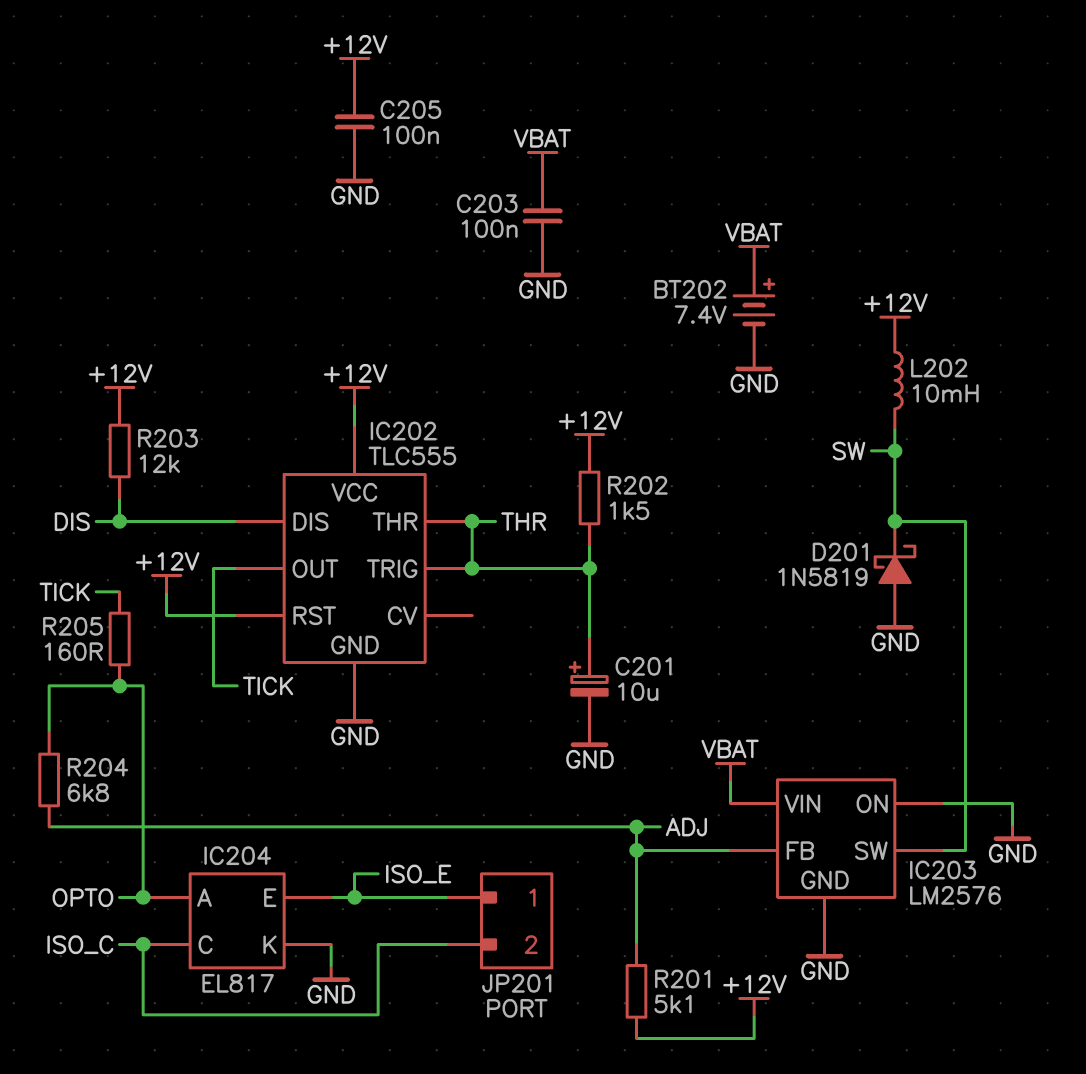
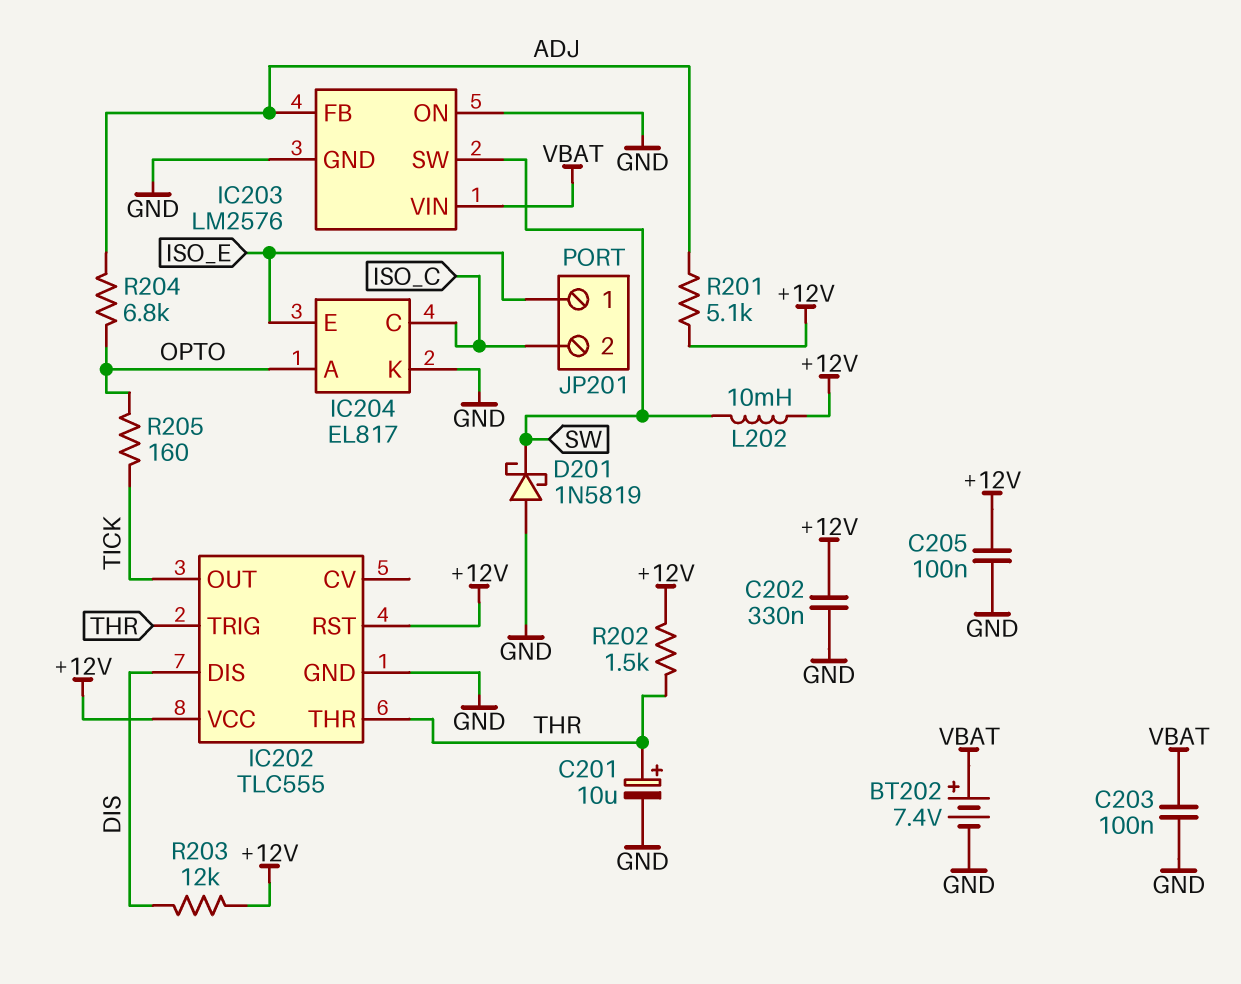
C202: none -> 330nF (+12V, GND)

